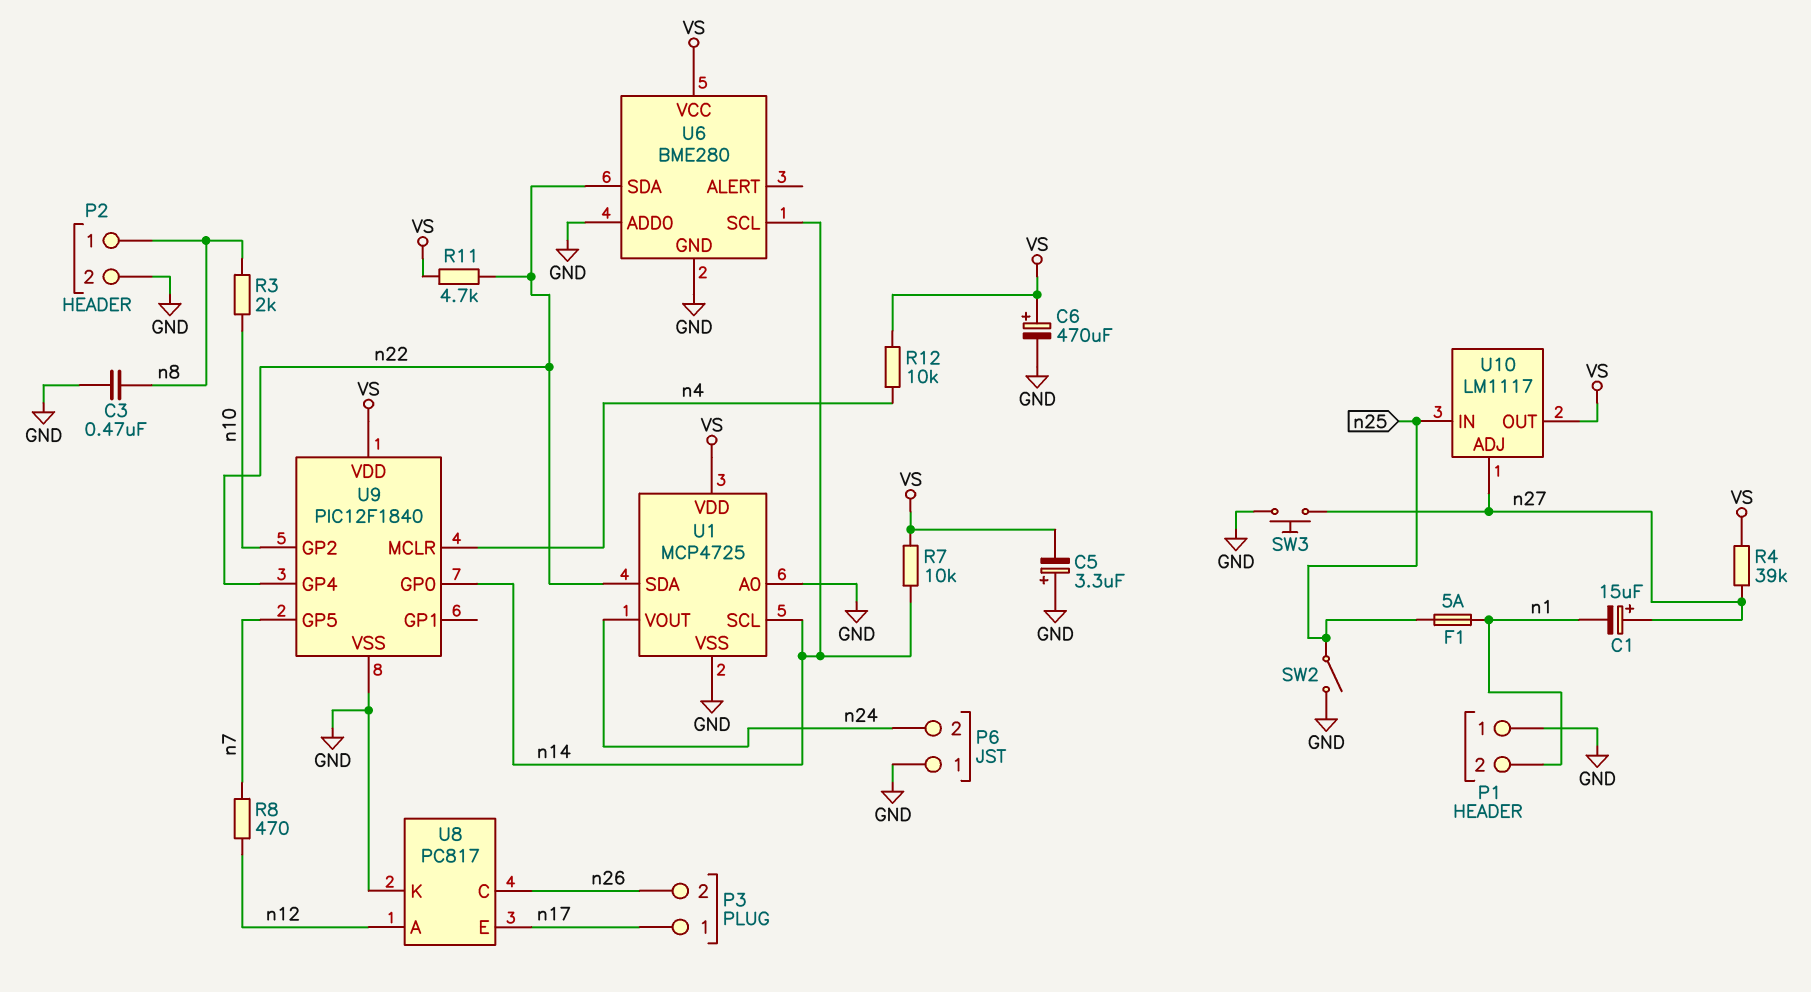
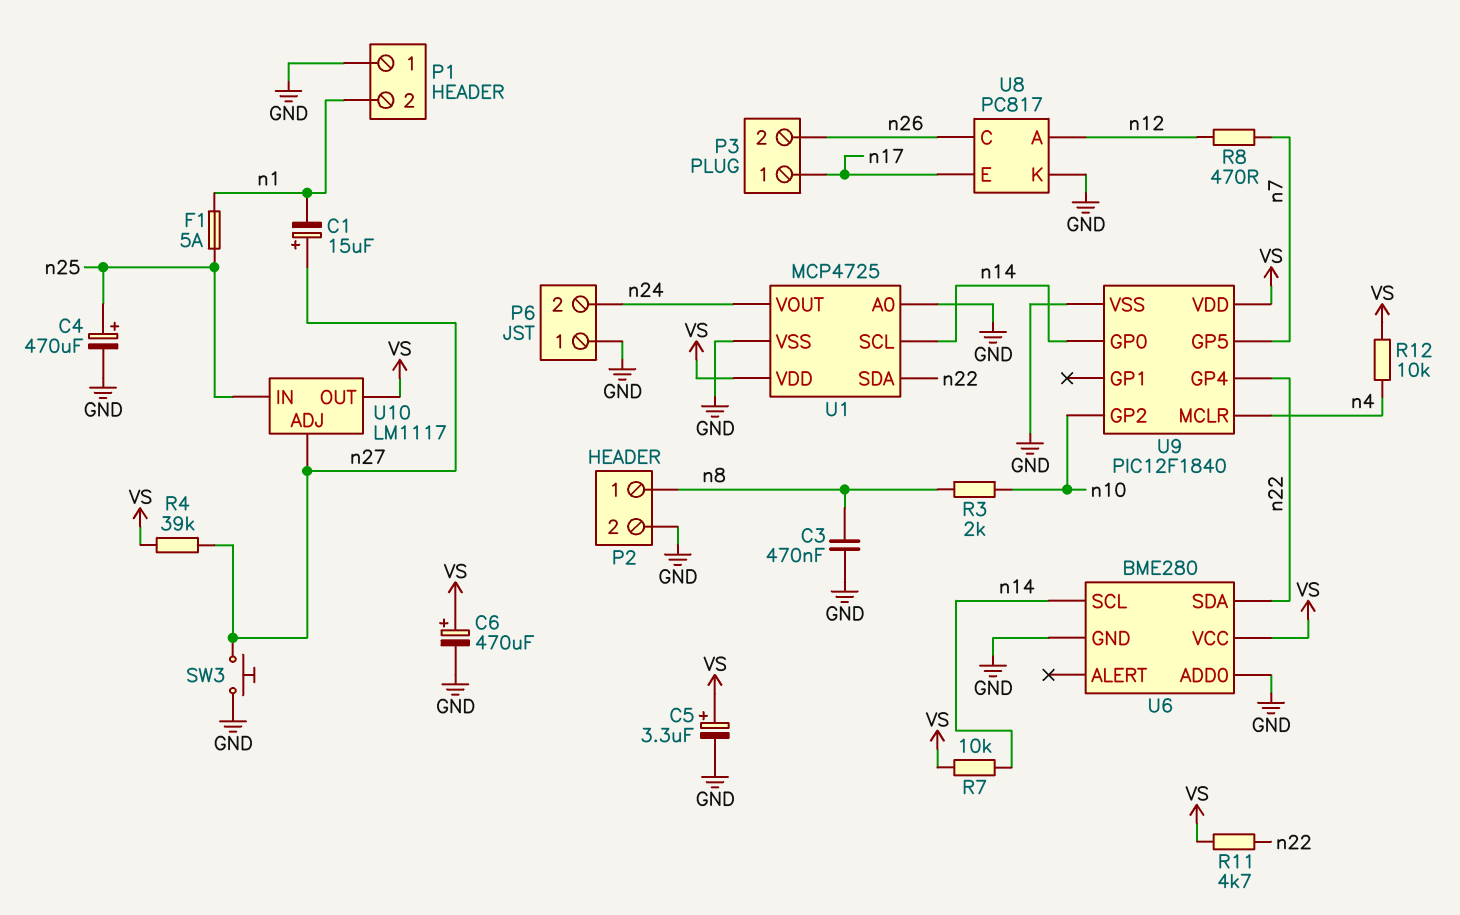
C4: none -> 470uF (plus n25, minus GND)
C5: 3.3uF (plus GND, minus VS) -> 3.3uF (plus VS, minus GND)
SW2: switch (GND, n25) -> none

